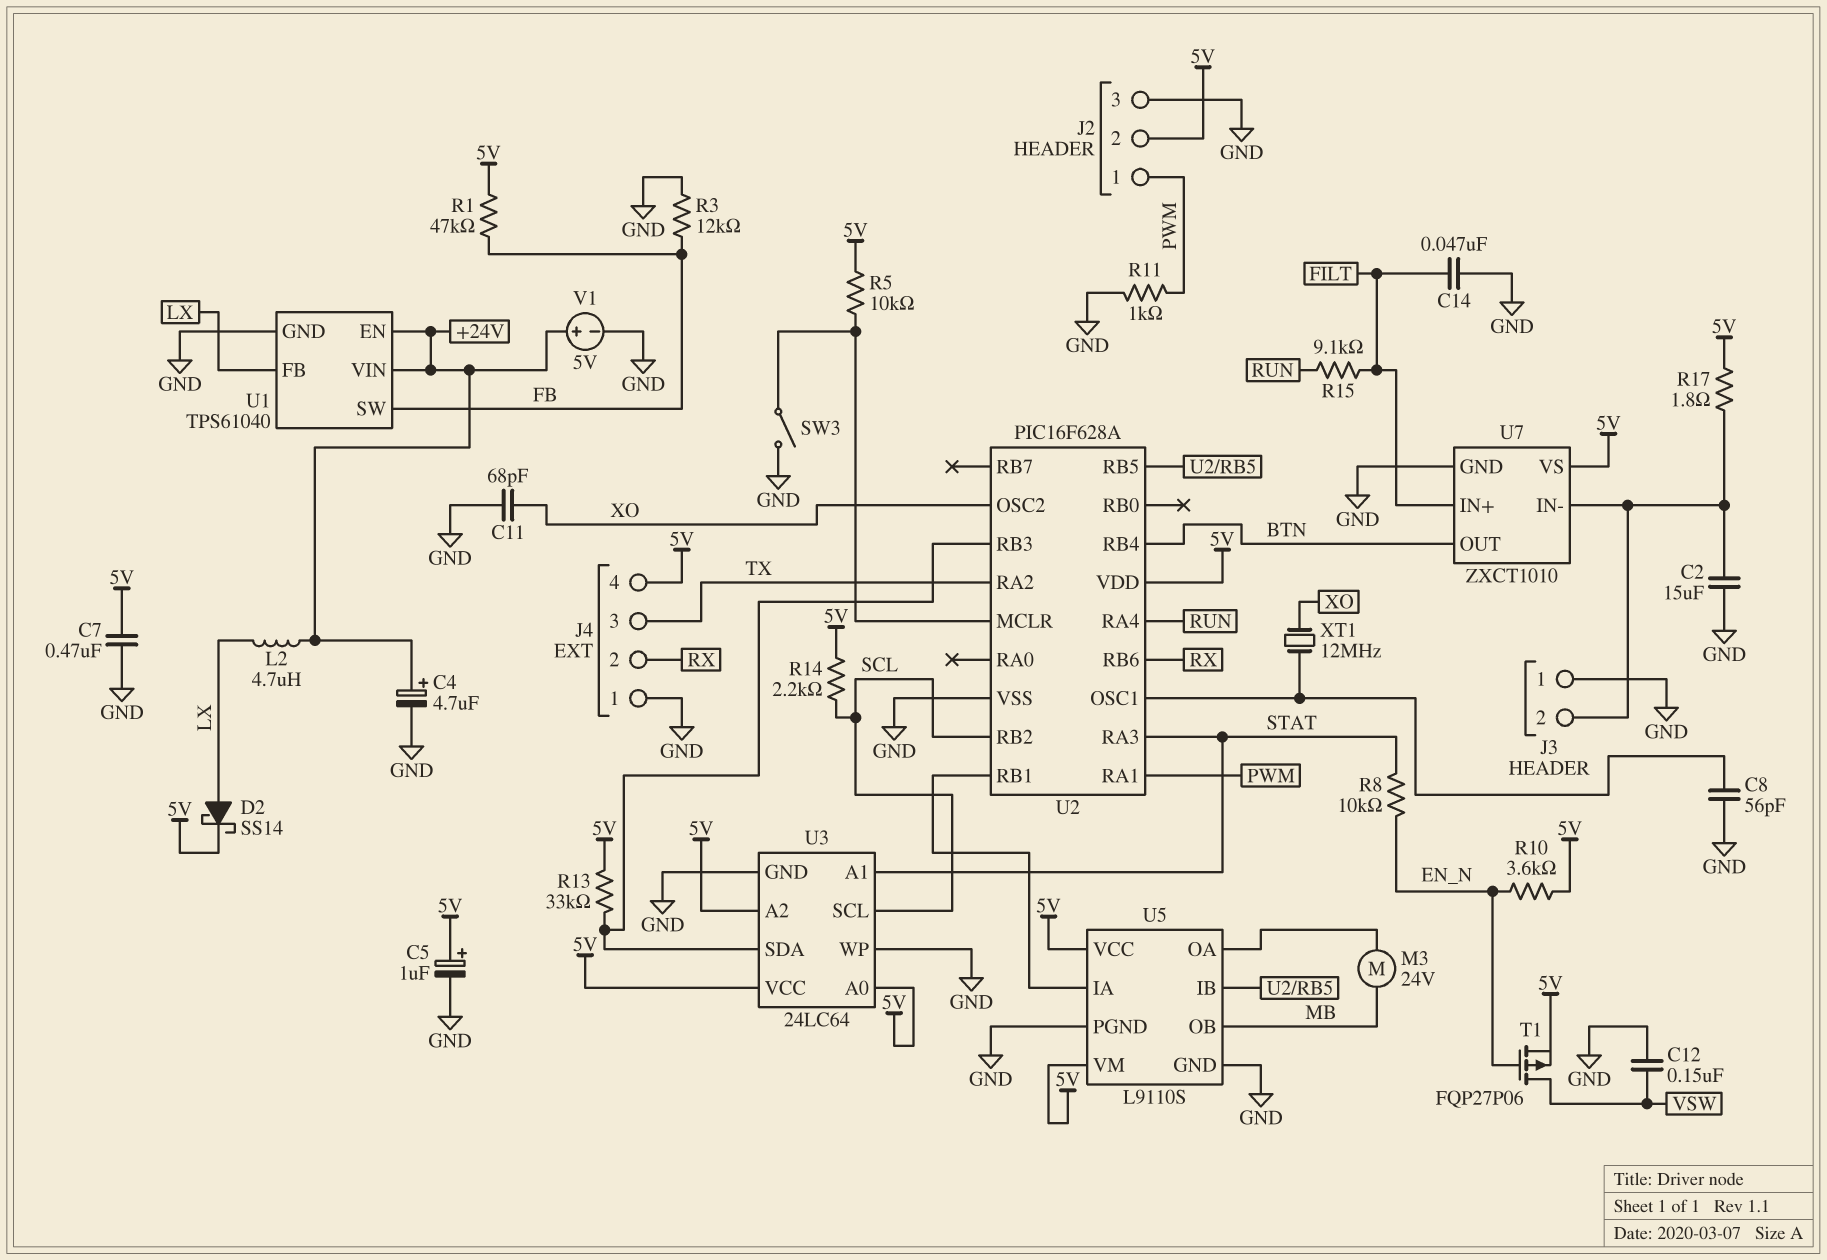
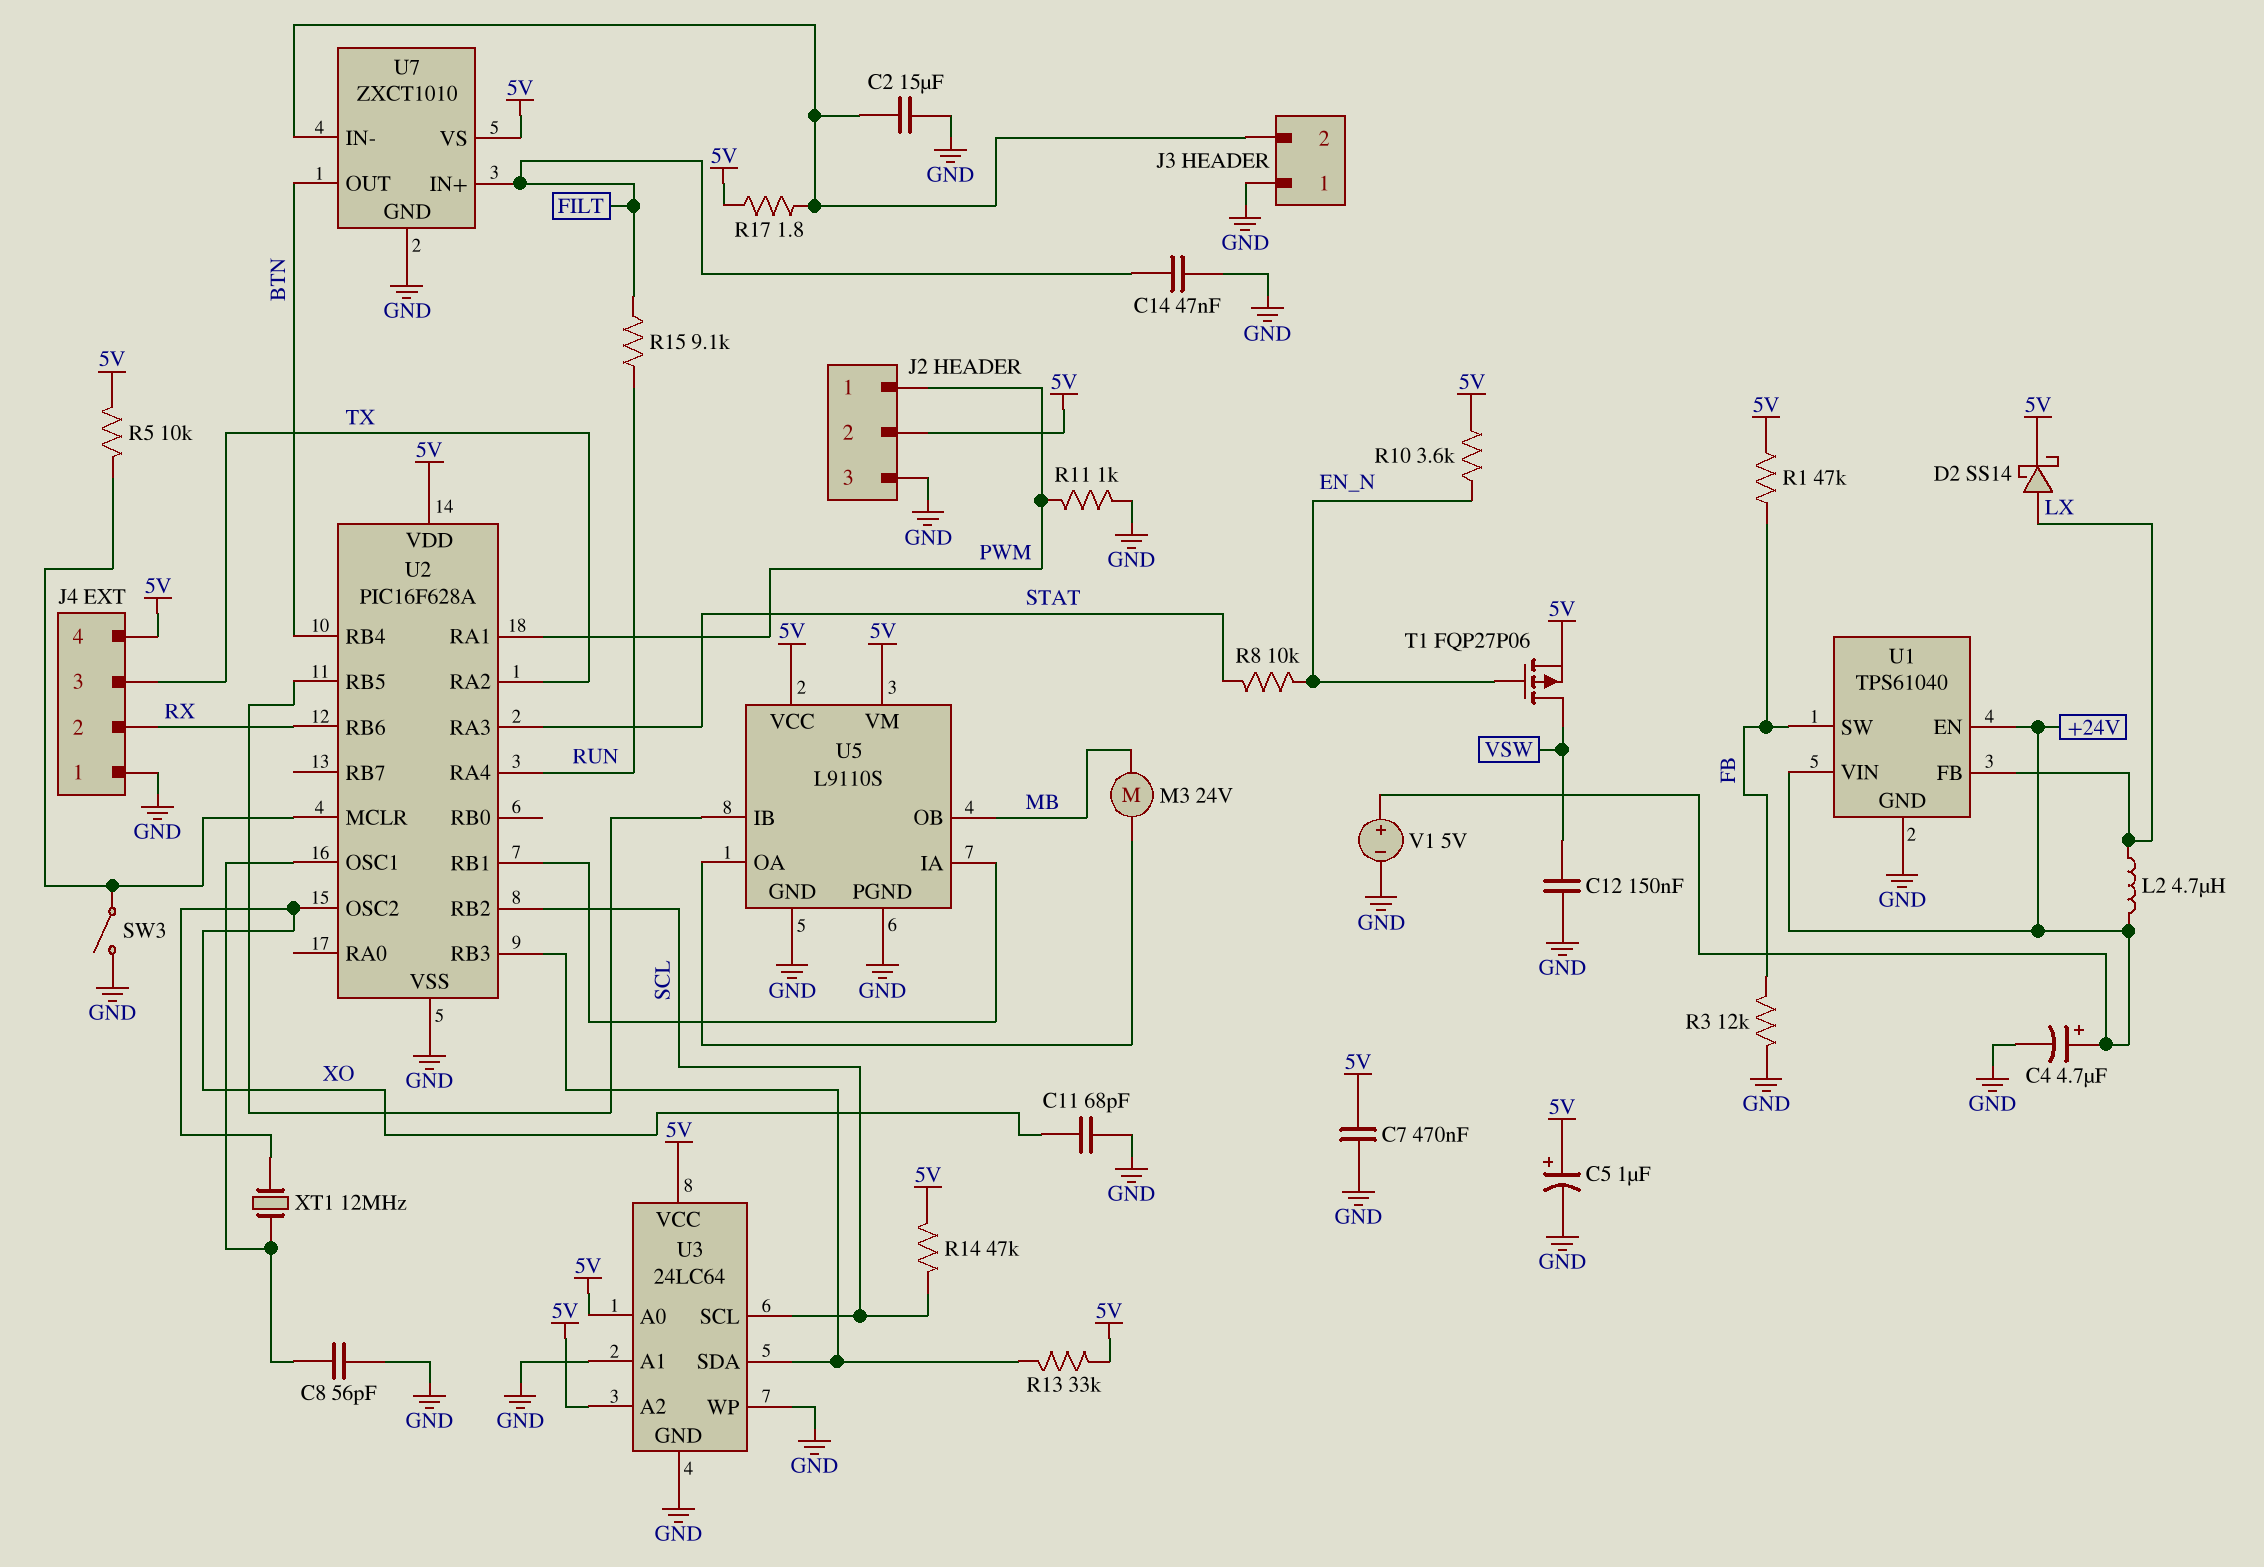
R14: 2.2k (5V, SCL) -> 47k (5V, SCL)
U3 pin A1: STAT -> GND

